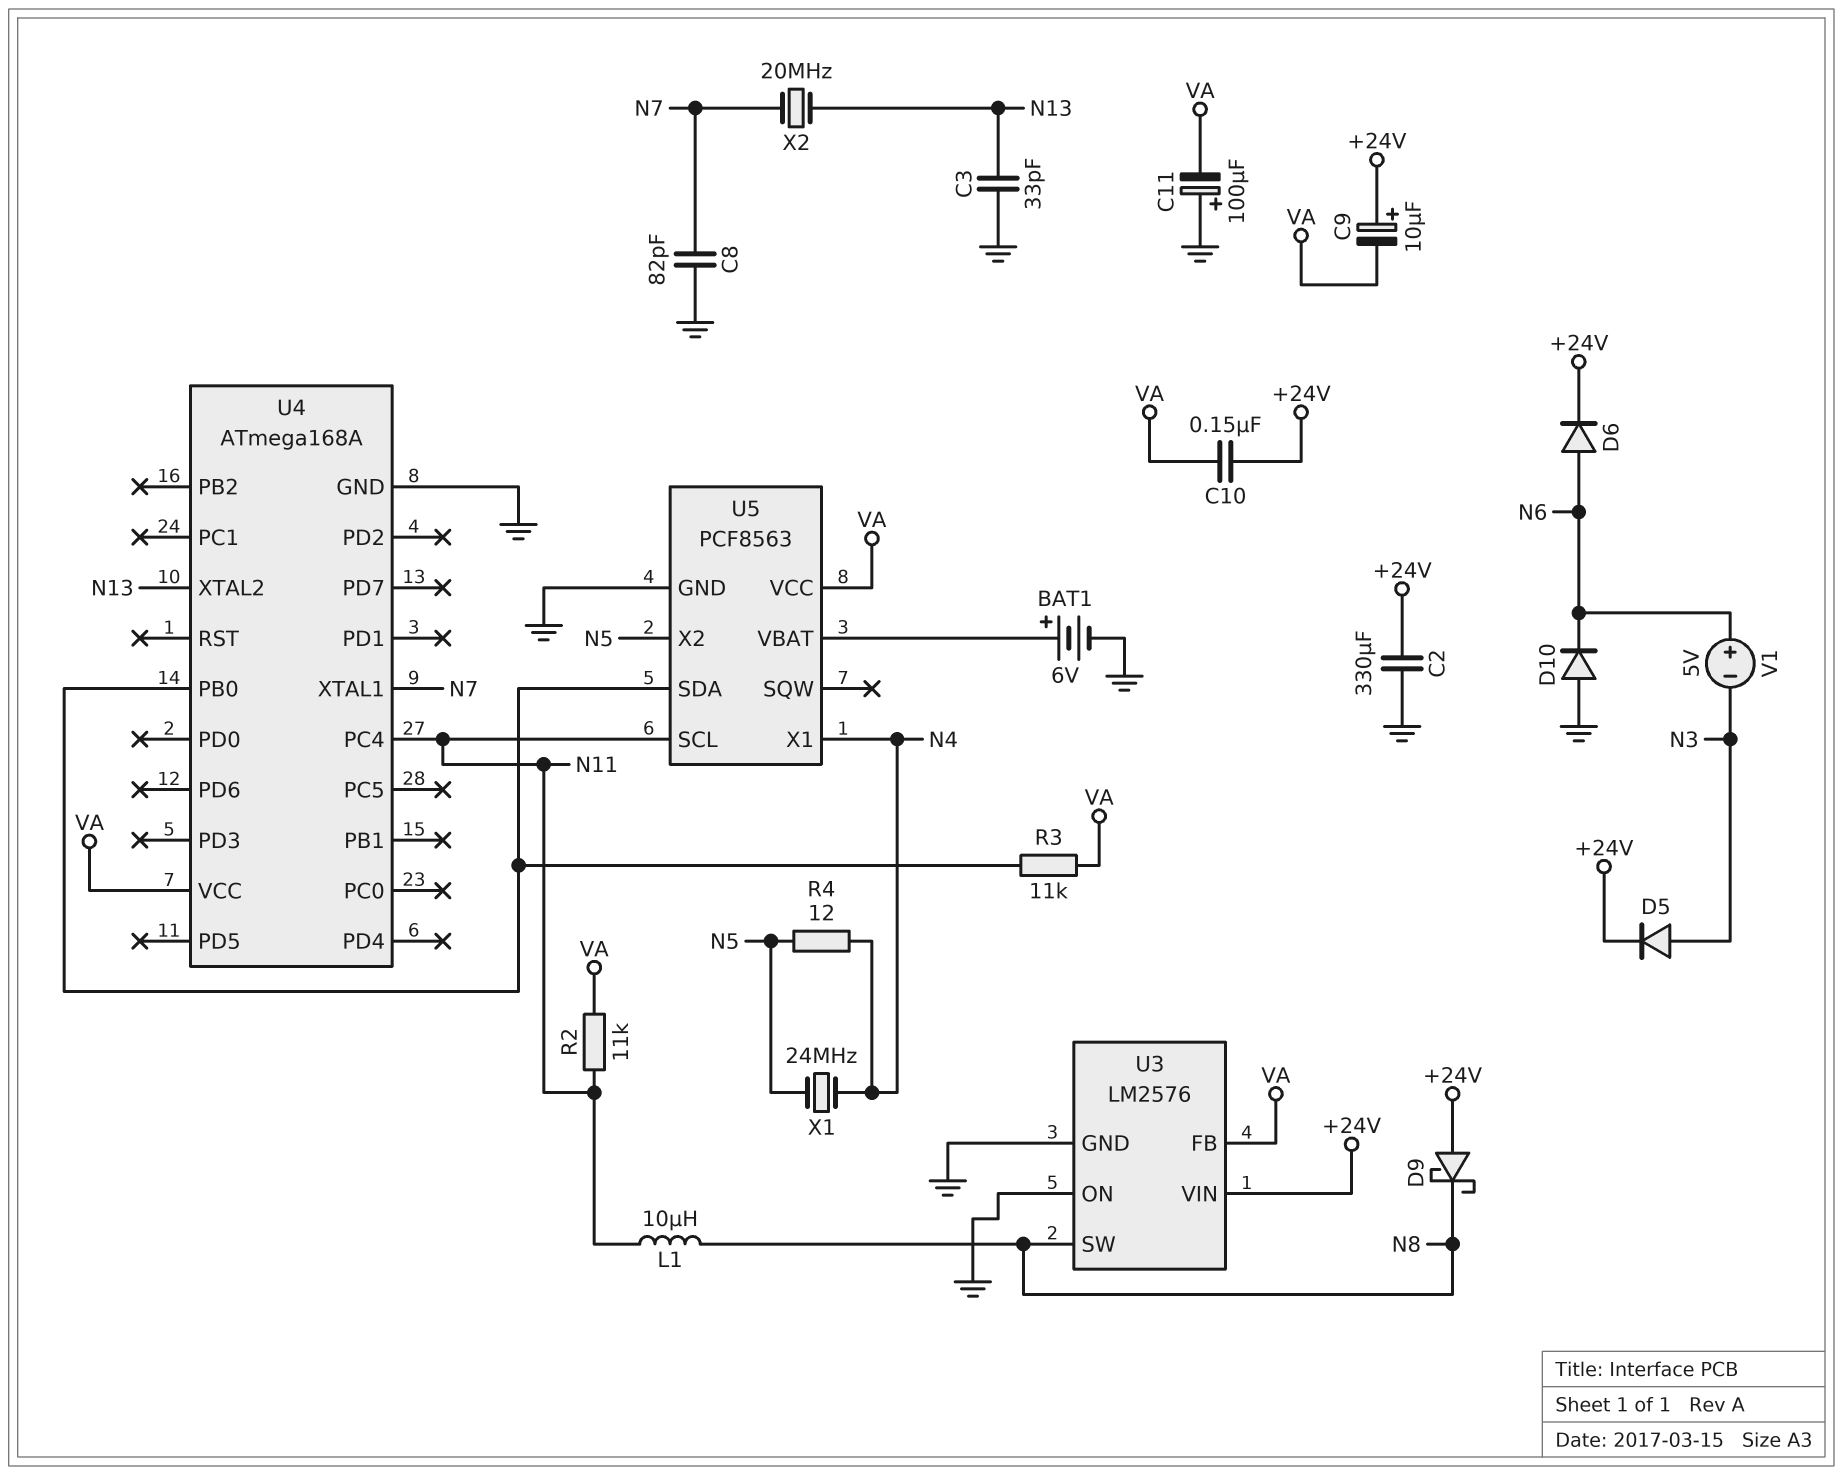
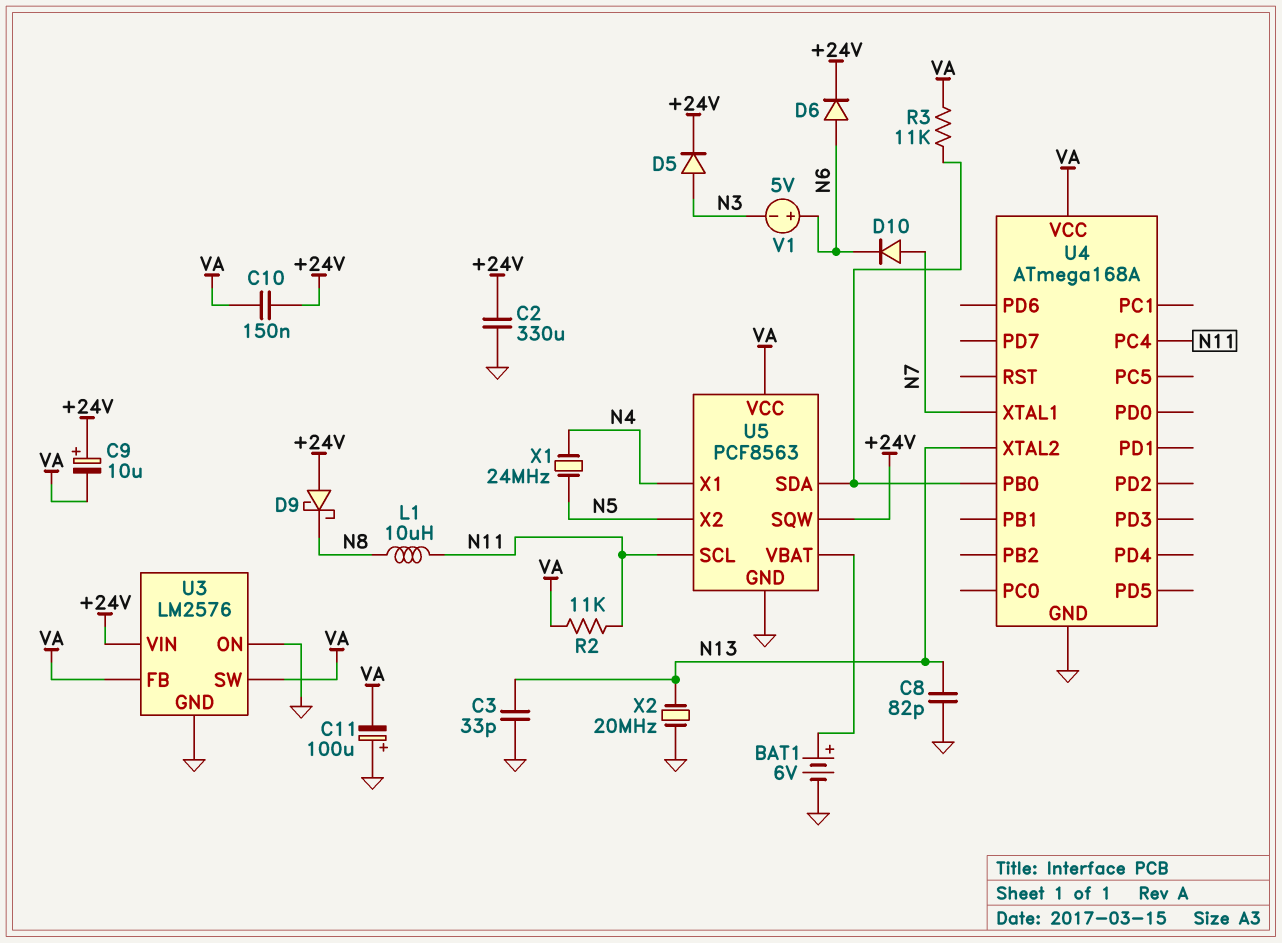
C8: 82pF (GND, N7) -> 82pF (GND, N13)
D10: diode (A GND, K N6) -> diode (A N7, K N6)
R4: 12 (N4, N5) -> none
U3 pin SW: N8 -> VA
U5 pin SQW: none -> +24V
X2: 20MHz (N7, N13) -> 20MHz (GND, N13)

